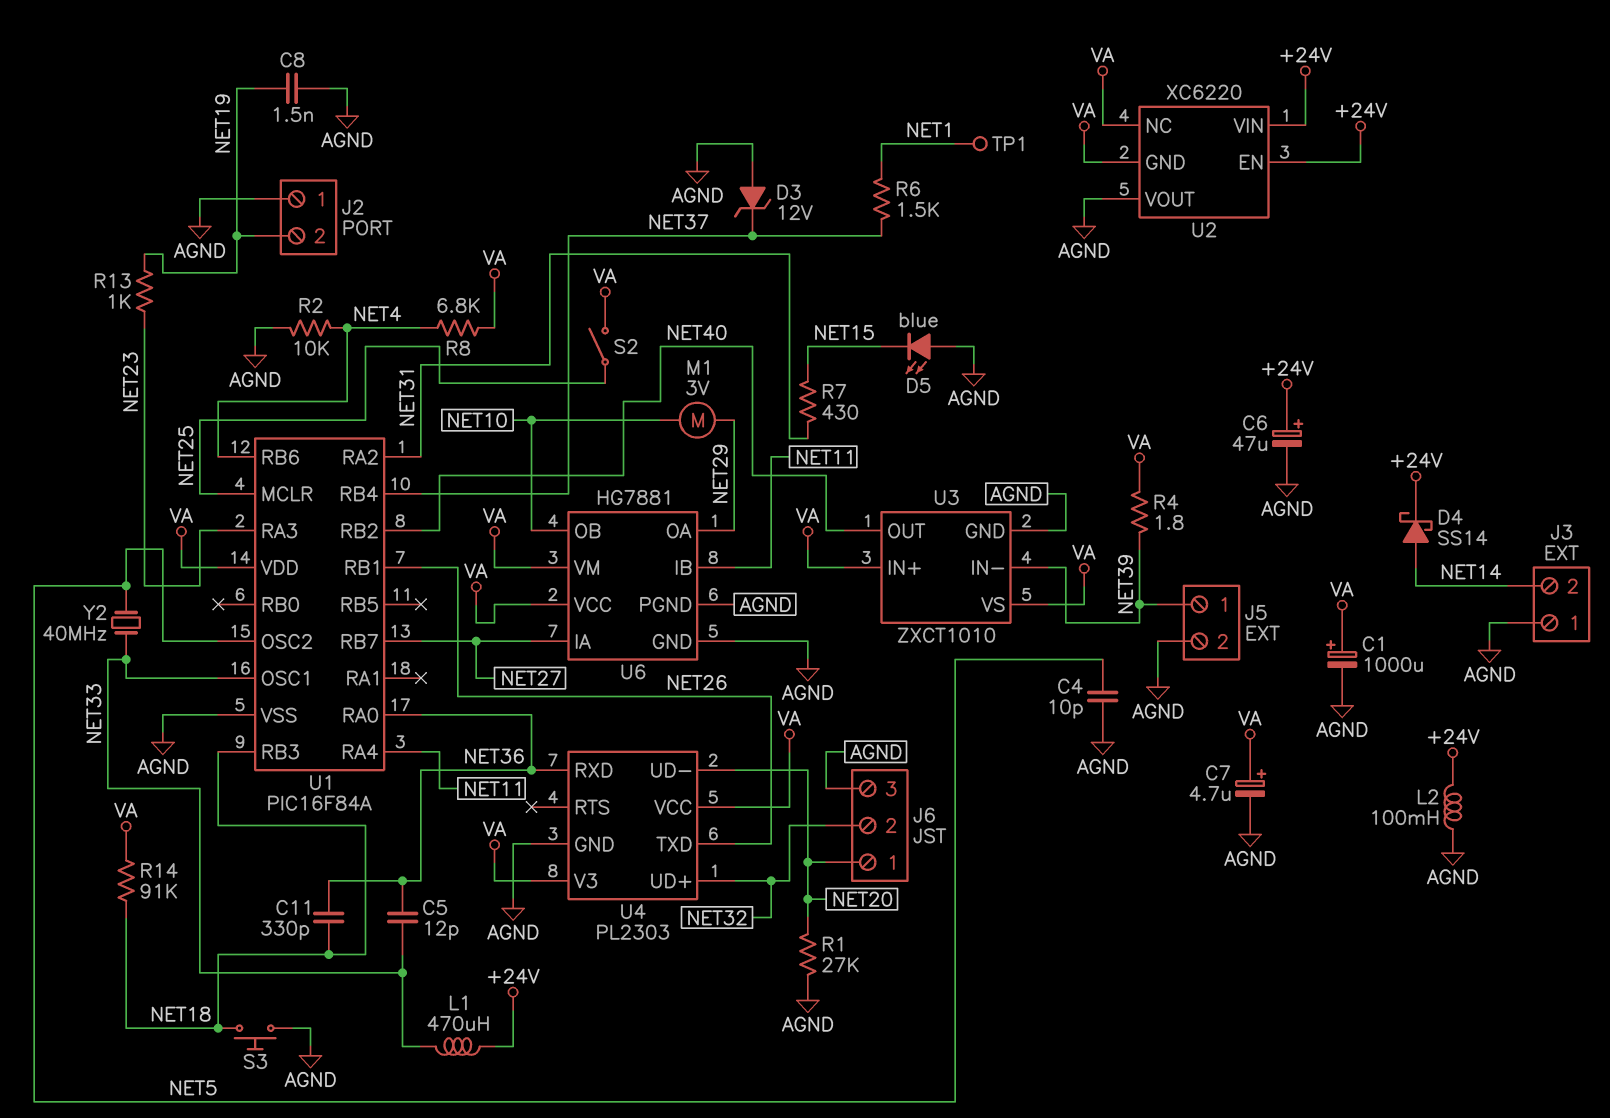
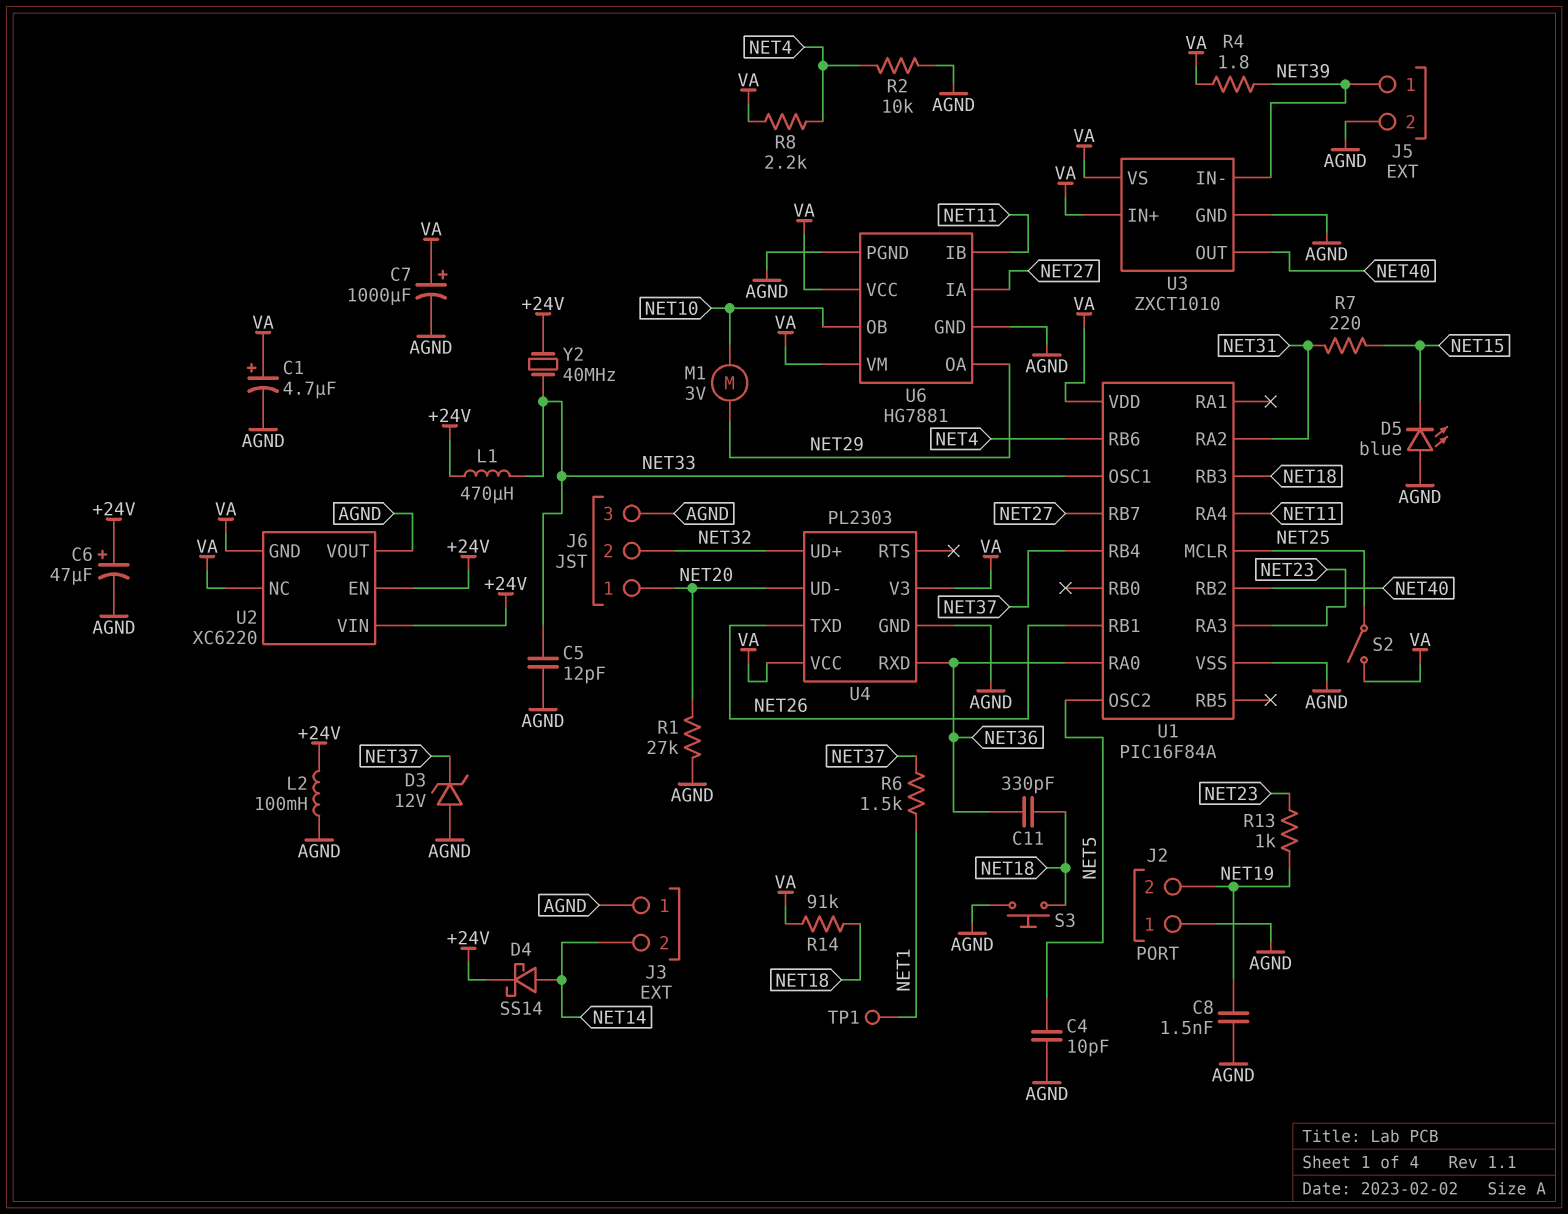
C1: 1000uF (plus VA, minus AGND) -> 4.7uF (plus VA, minus AGND)
C5: 12pF (NET33, NET36) -> 12pF (AGND, NET33)
C7: 4.7uF (plus VA, minus AGND) -> 1000uF (plus VA, minus AGND)
R7: 430 (NET15, NET31) -> 220 (NET15, NET31)
R8: 6.8k (NET4, VA) -> 2.2k (NET4, VA)
Y2: 40MHz (NET5, NET33) -> 40MHz (+24V, NET33)

